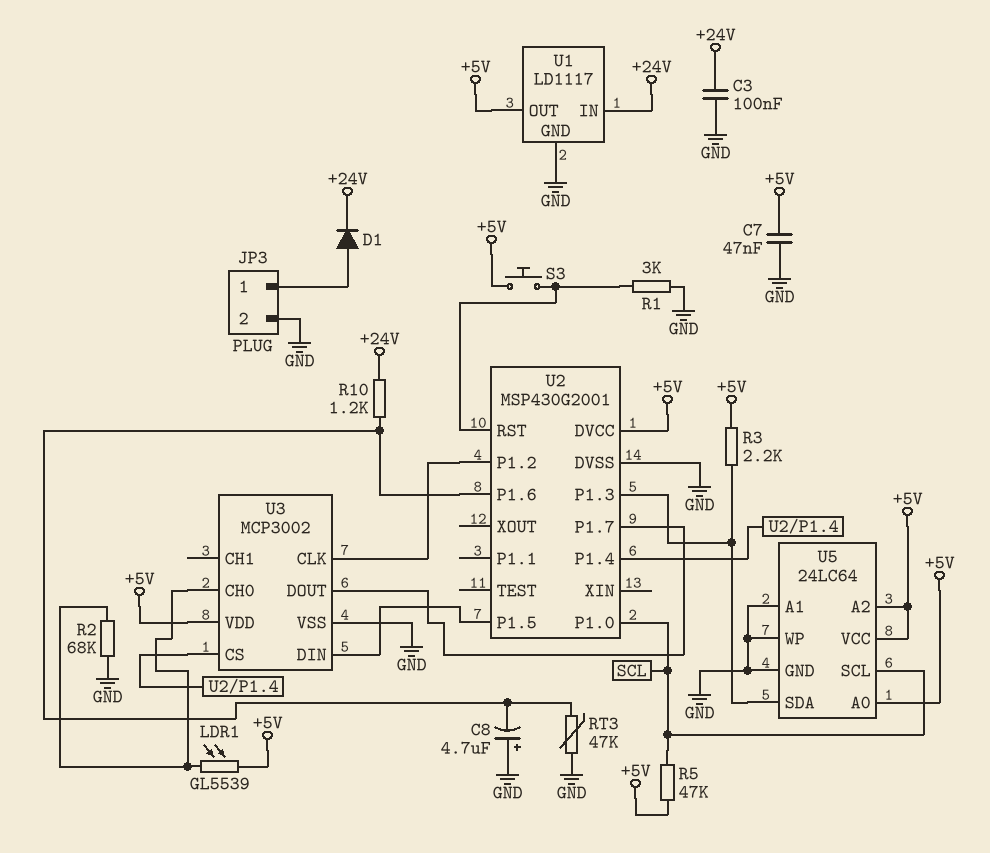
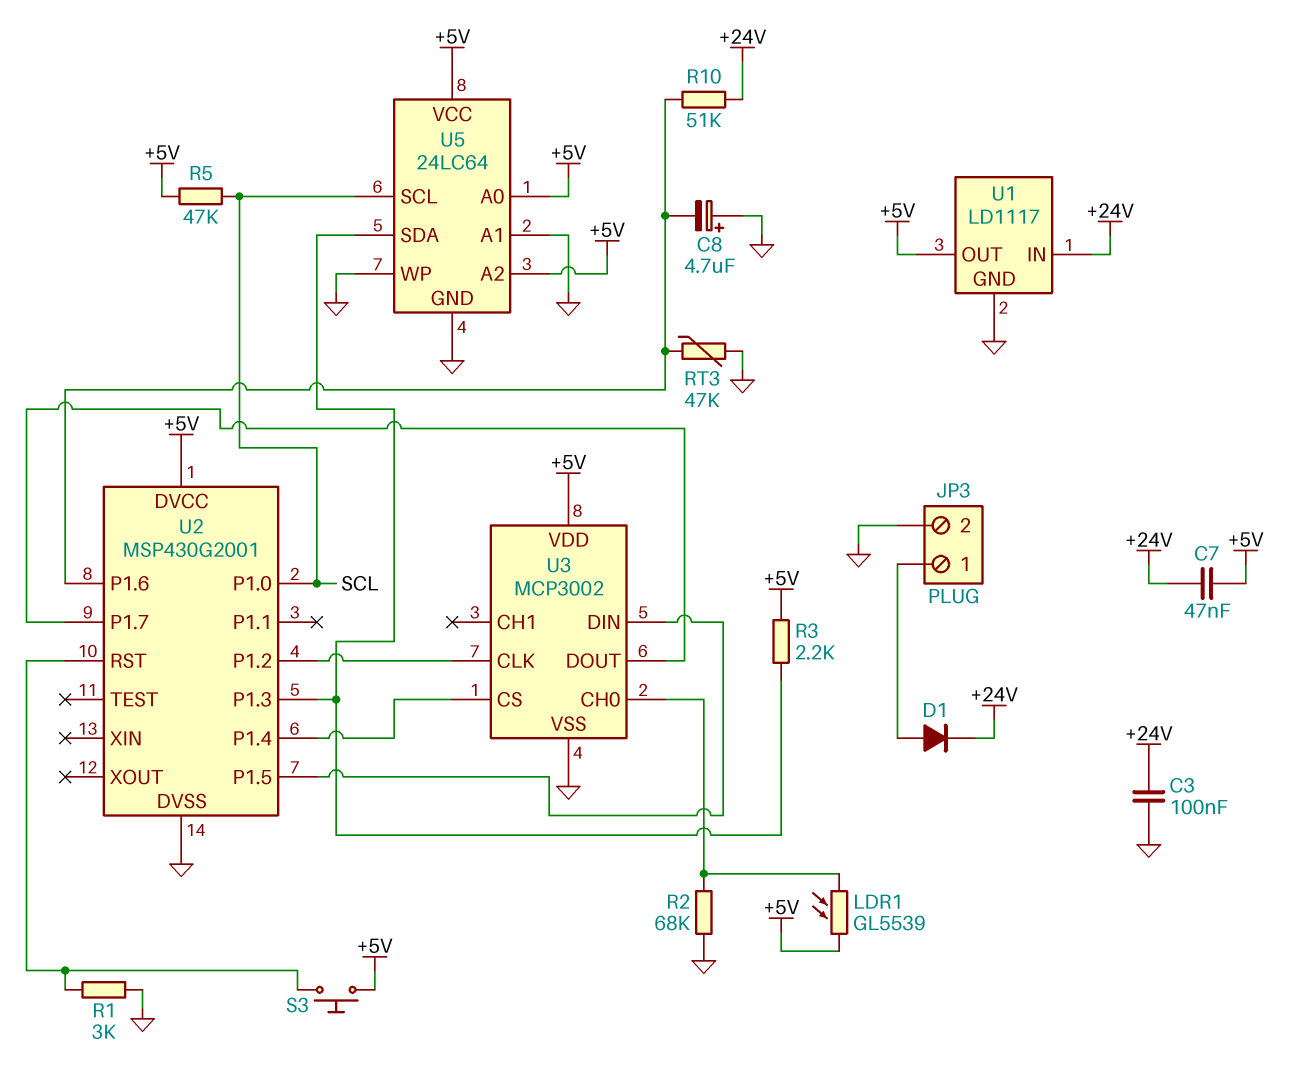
C7: 47nF (+5V, GND) -> 47nF (+5V, +24V)
R10: 1.2k (+24V, U2/P1.6) -> 51k (+24V, U2/P1.6)

